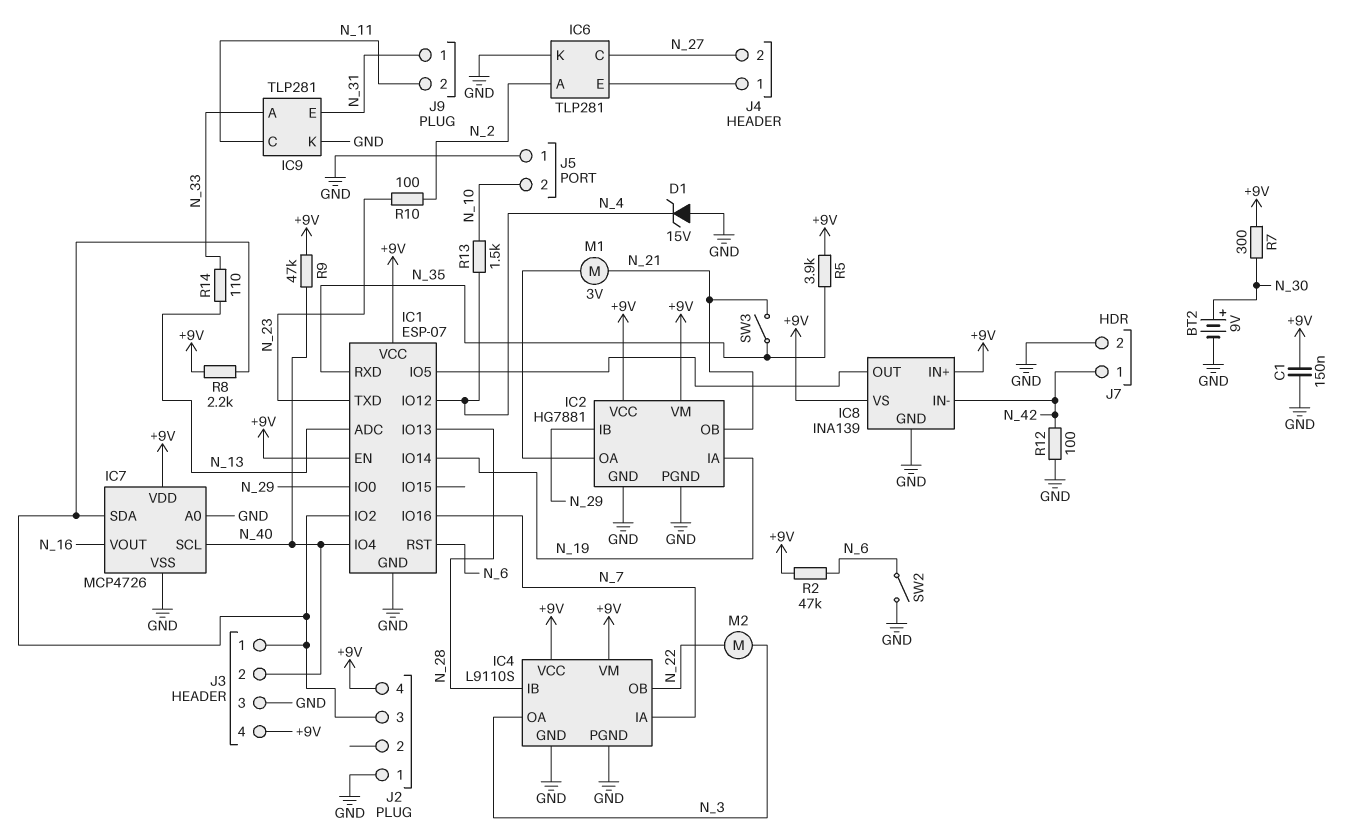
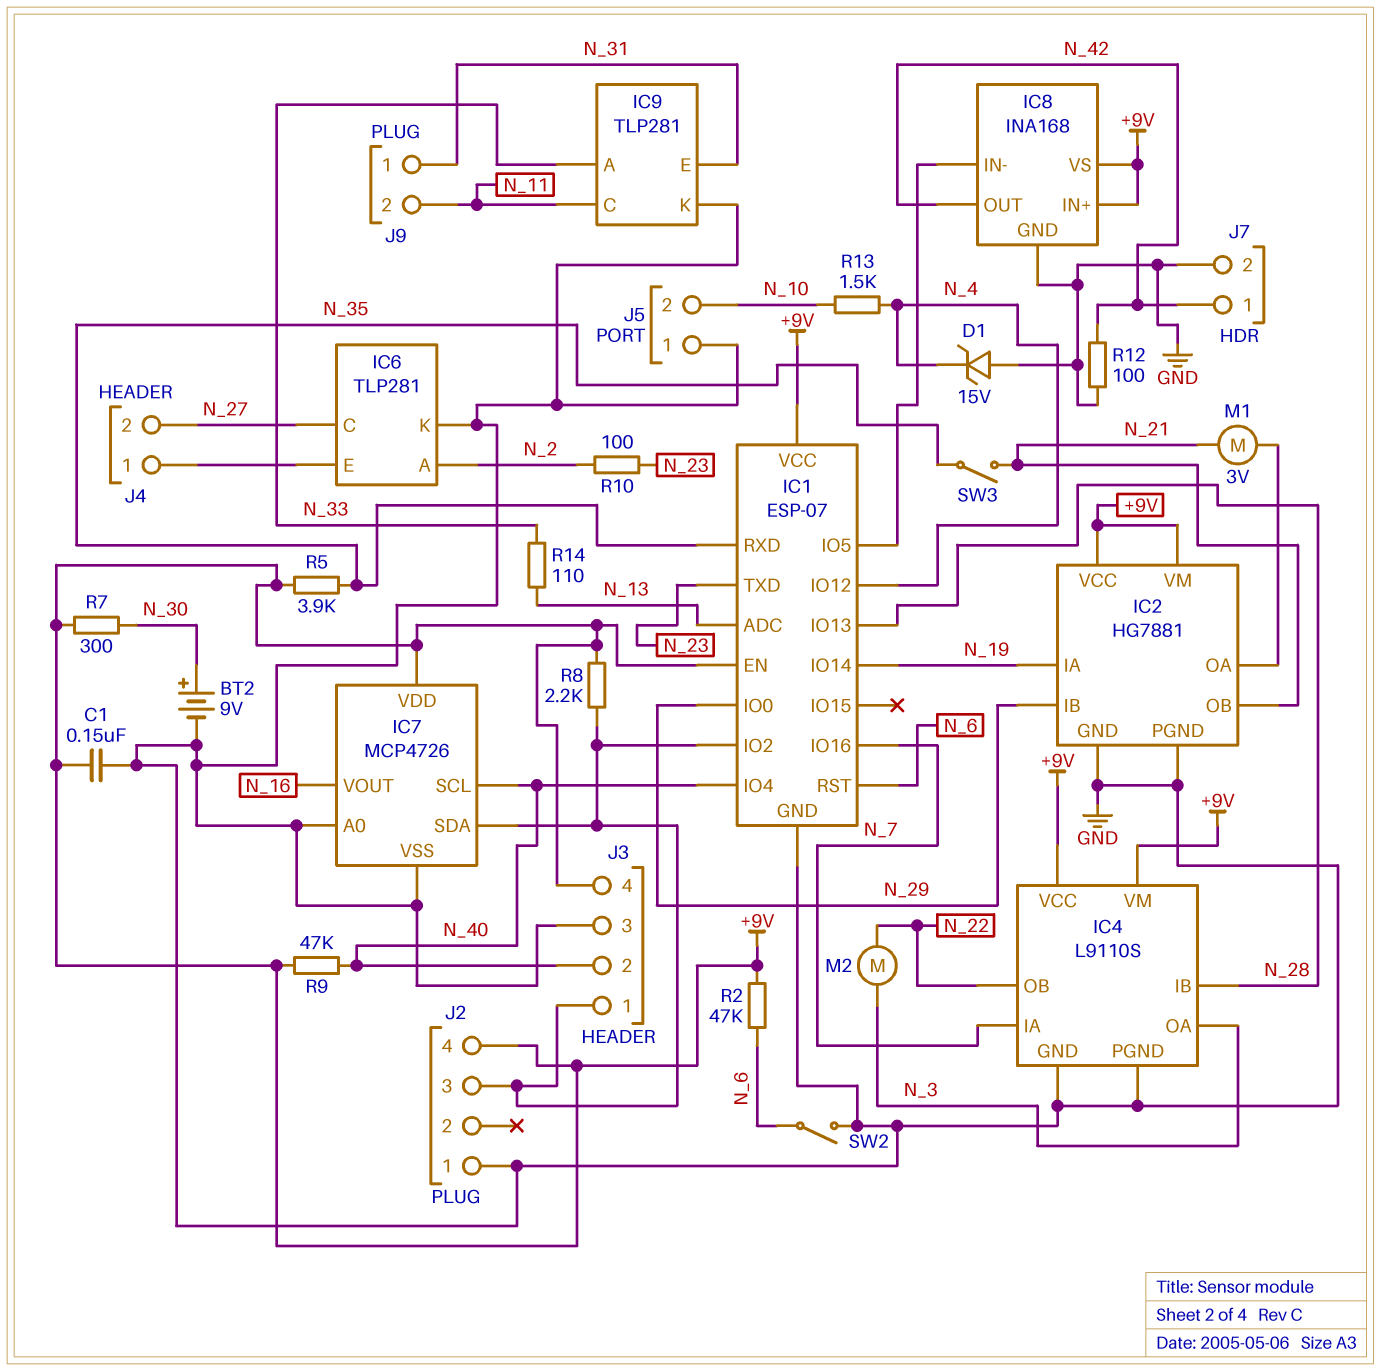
IC8: INA139 -> INA168
IC8 pin IN-: N_42 -> IC1/IO5
IC8 pin OUT: IC1/IO5 -> N_42

